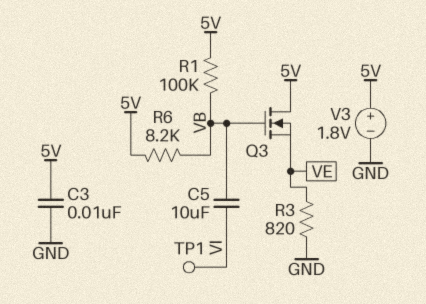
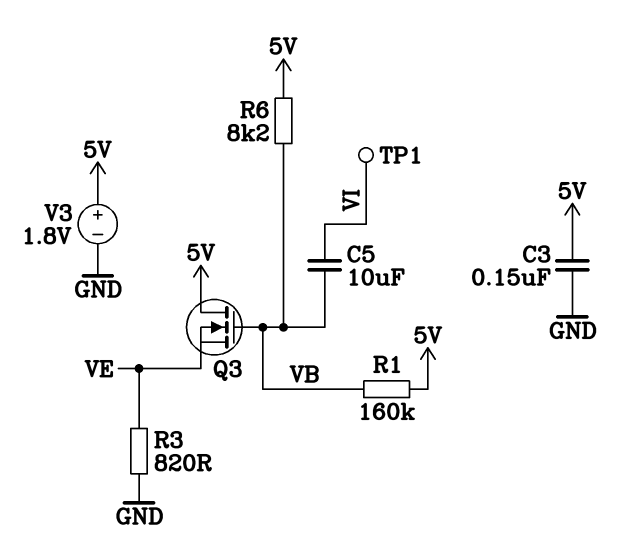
C3: 10nF (5V, GND) -> 150nF (5V, GND)
R1: 100k (5V, VB) -> 160k (5V, VB)

